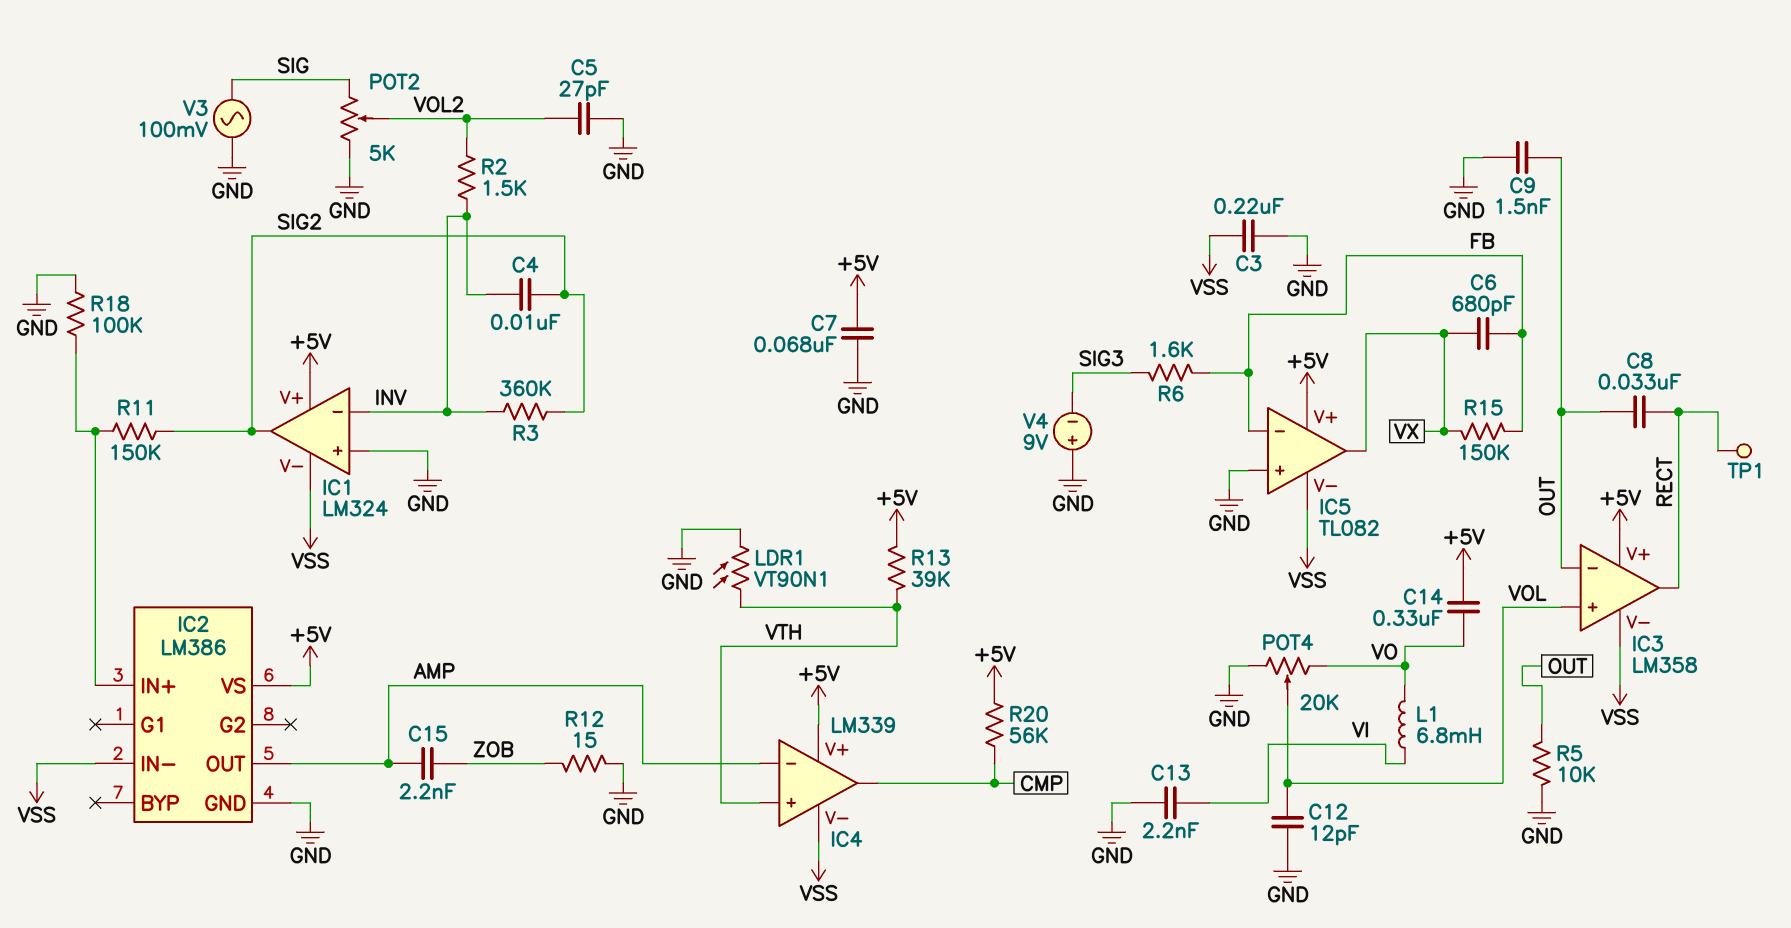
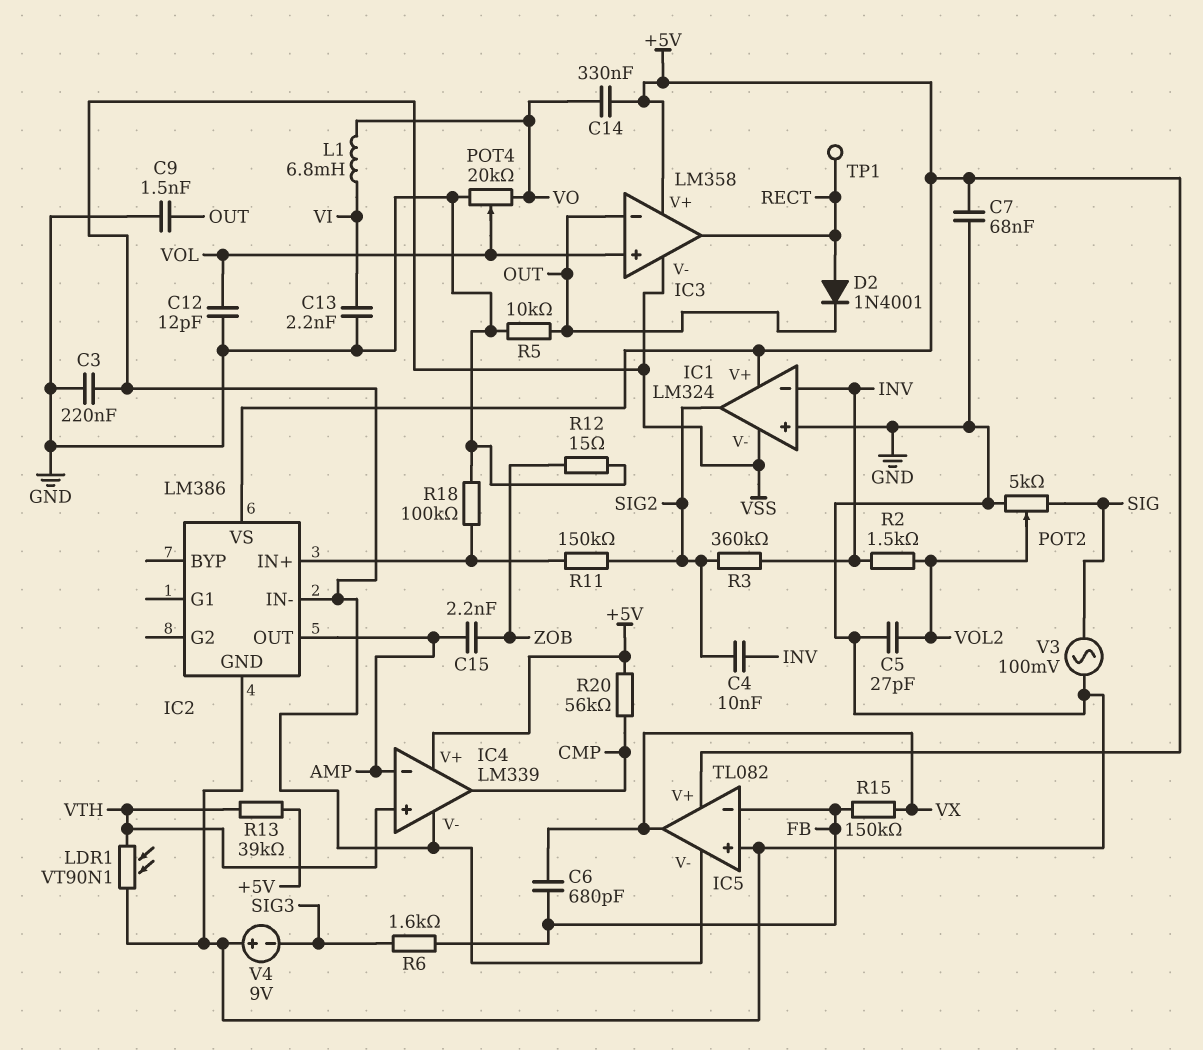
C8: 33nF (OUT, RECT) -> none
D2: none -> diode 1N4001 (A RECT, K OUT)

